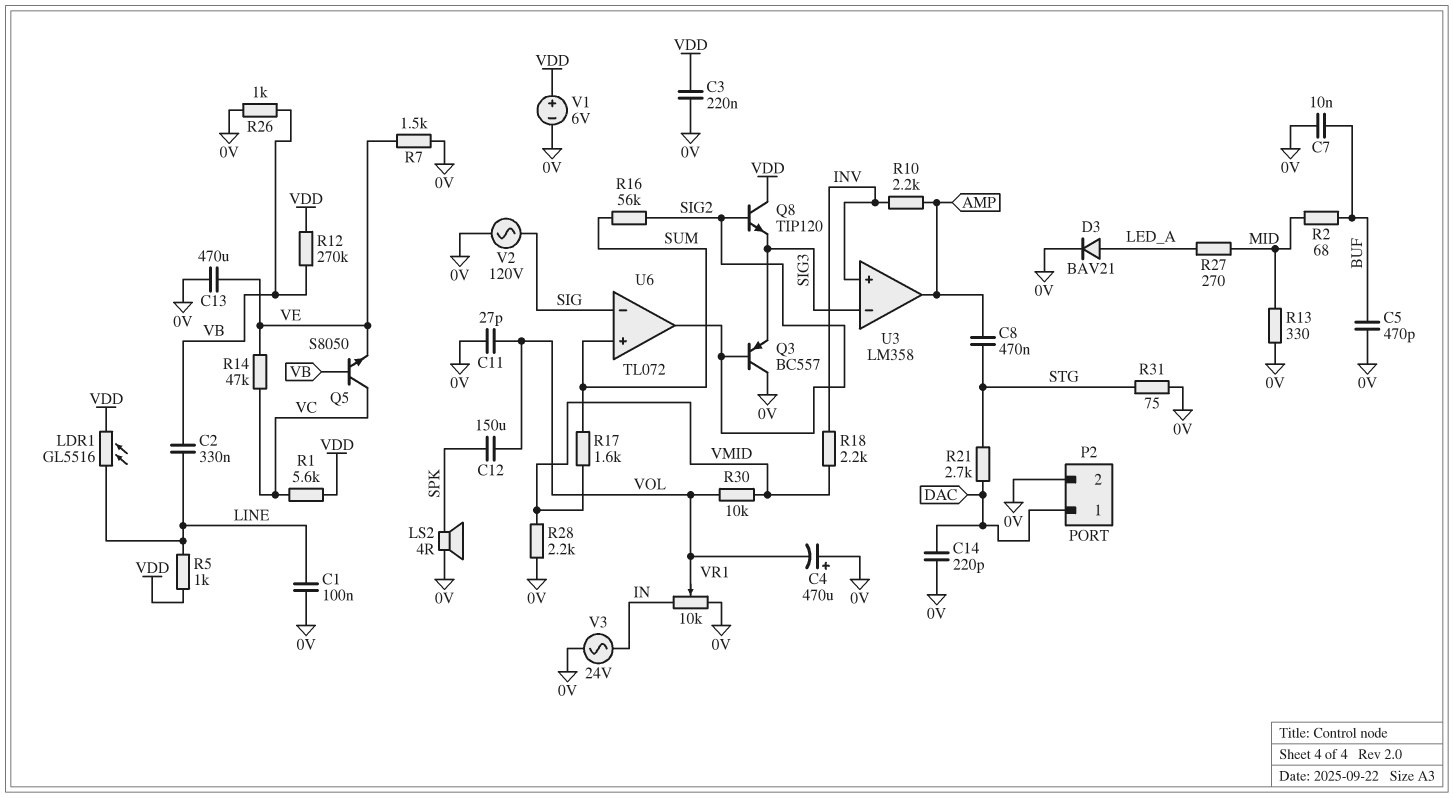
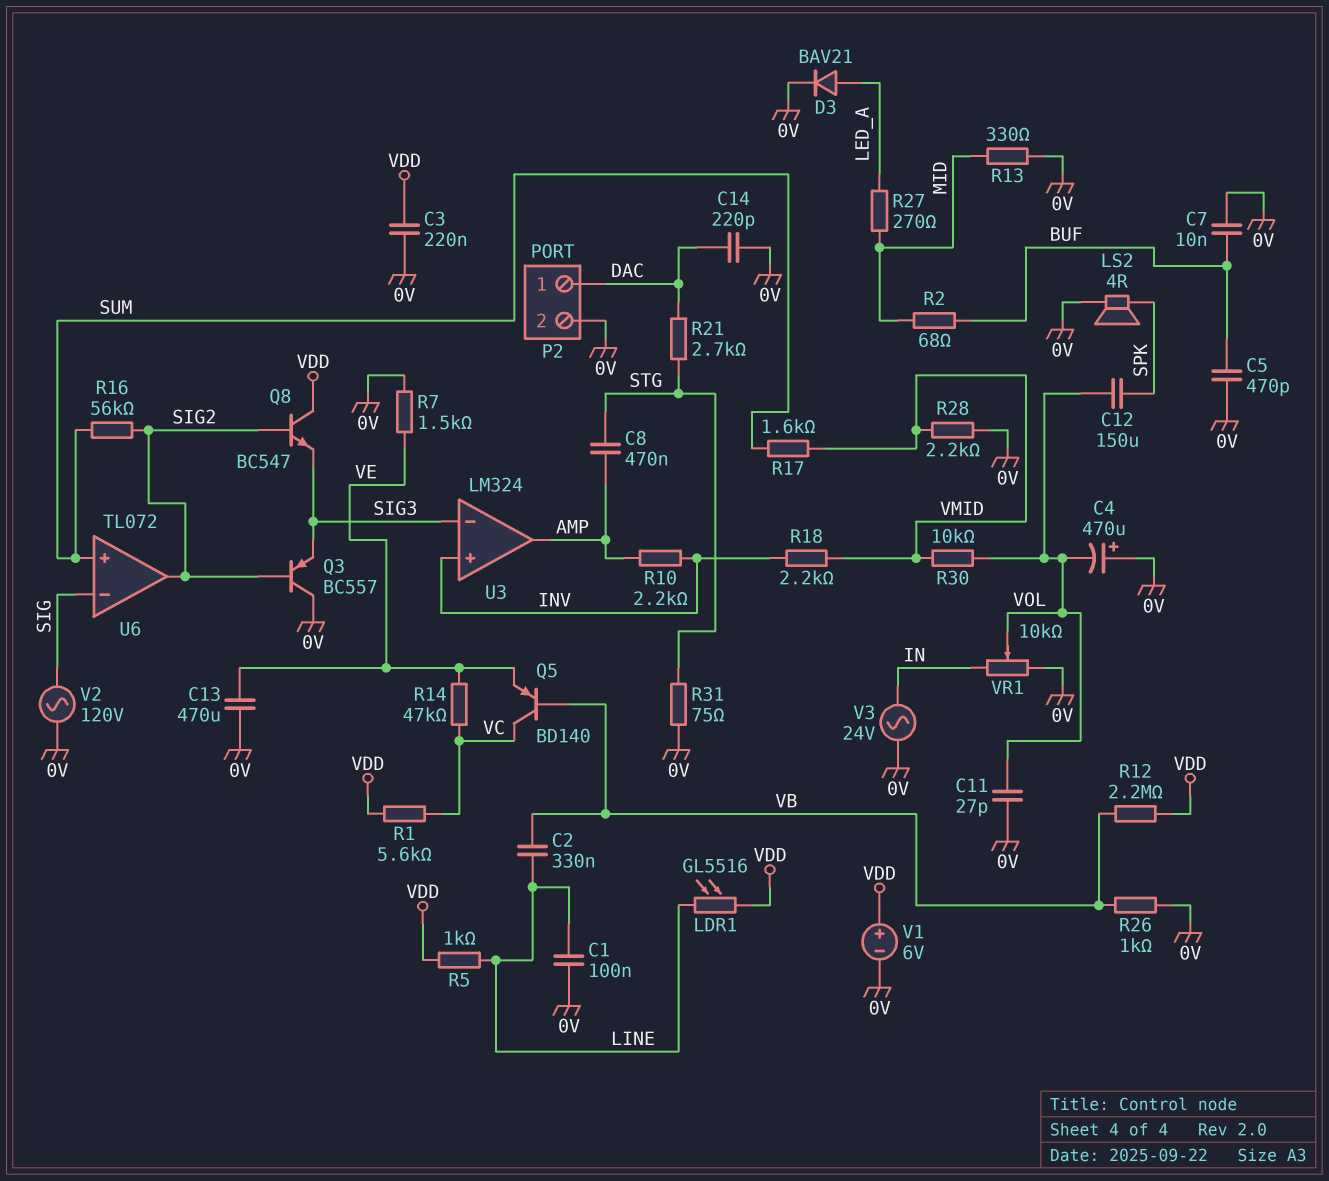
Q5: NPN S8050 (B VB, C VC, E VE) -> PNP BD140 (B VB, C VC, E VE)
Q8: NPN TIP120 (B SIG2, C VDD, E SIG3) -> NPN BC547 (B SIG2, C VDD, E SIG3)
R12: 270k (VB, VDD) -> 2.2M (VB, VDD)
U3: LM358 -> LM324

